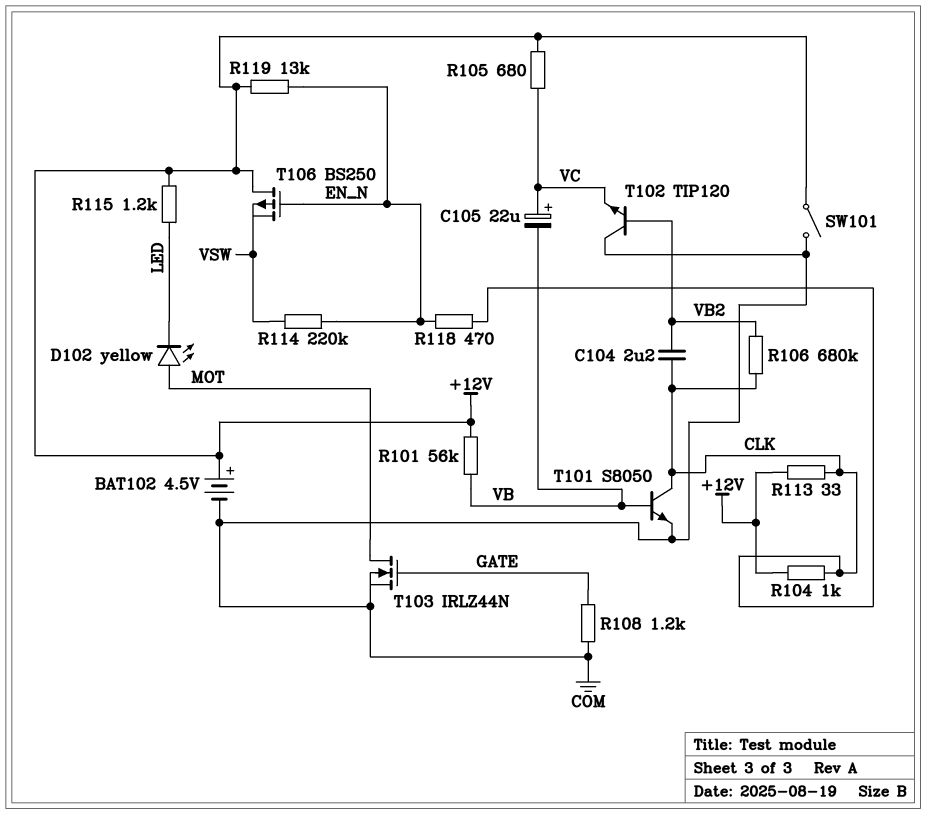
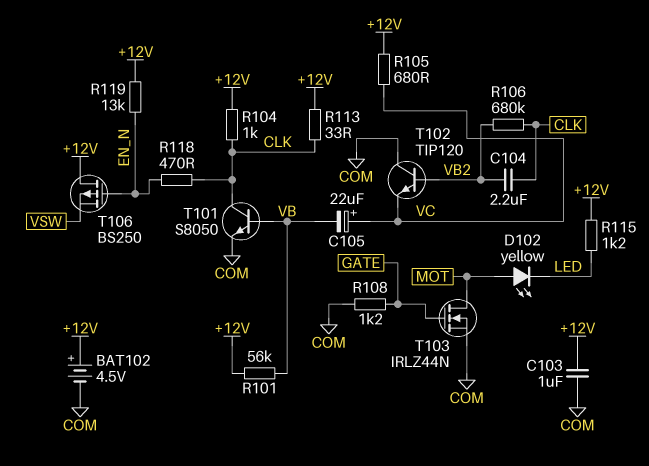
C103: none -> 1uF (+12V, COM)
R114: 220k (EN_N, VSW) -> none
SW101: switch (+12V, COM) -> none

